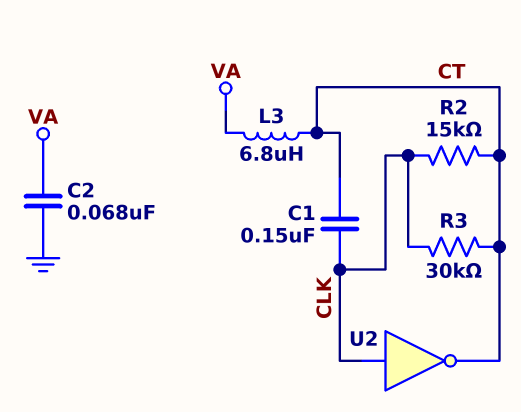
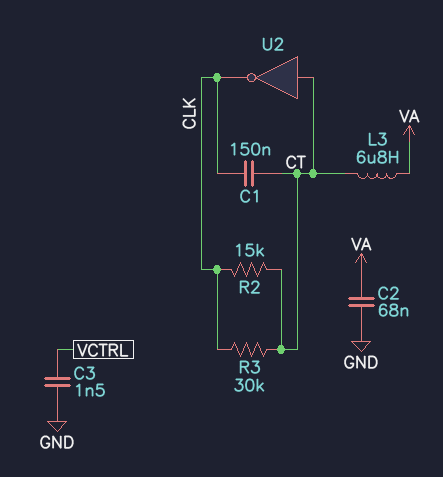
C3: none -> 1.5nF (GND, VCTRL)
U2: NOT (in CLK, out CT) -> NOT (in CT, out CLK)

